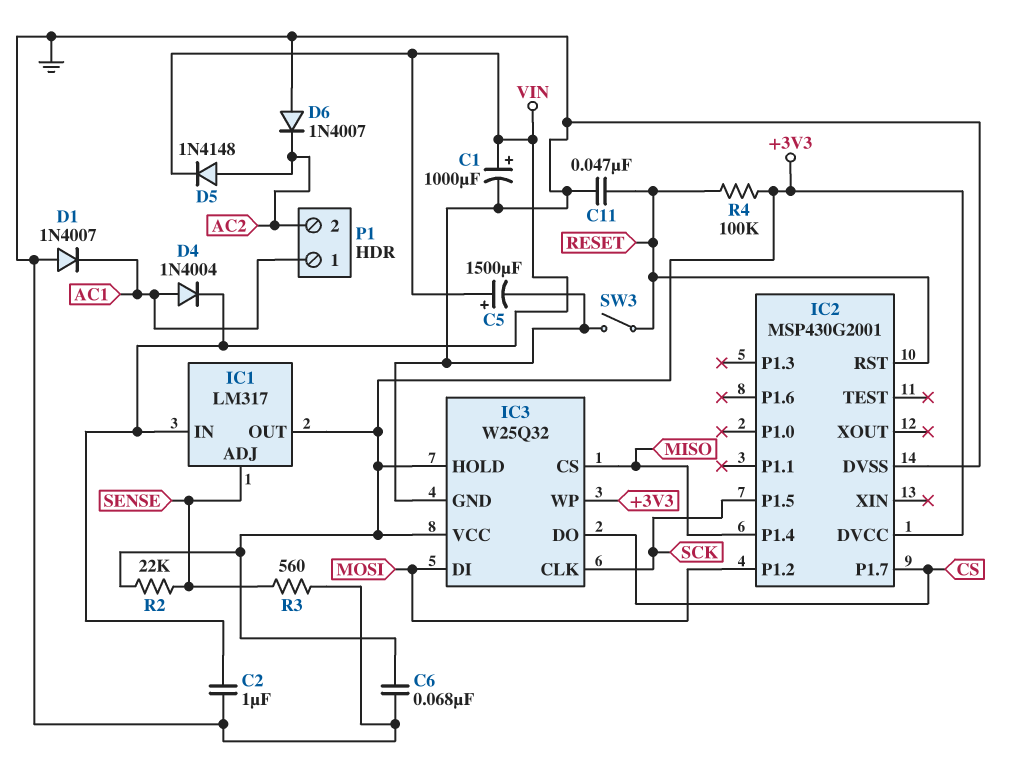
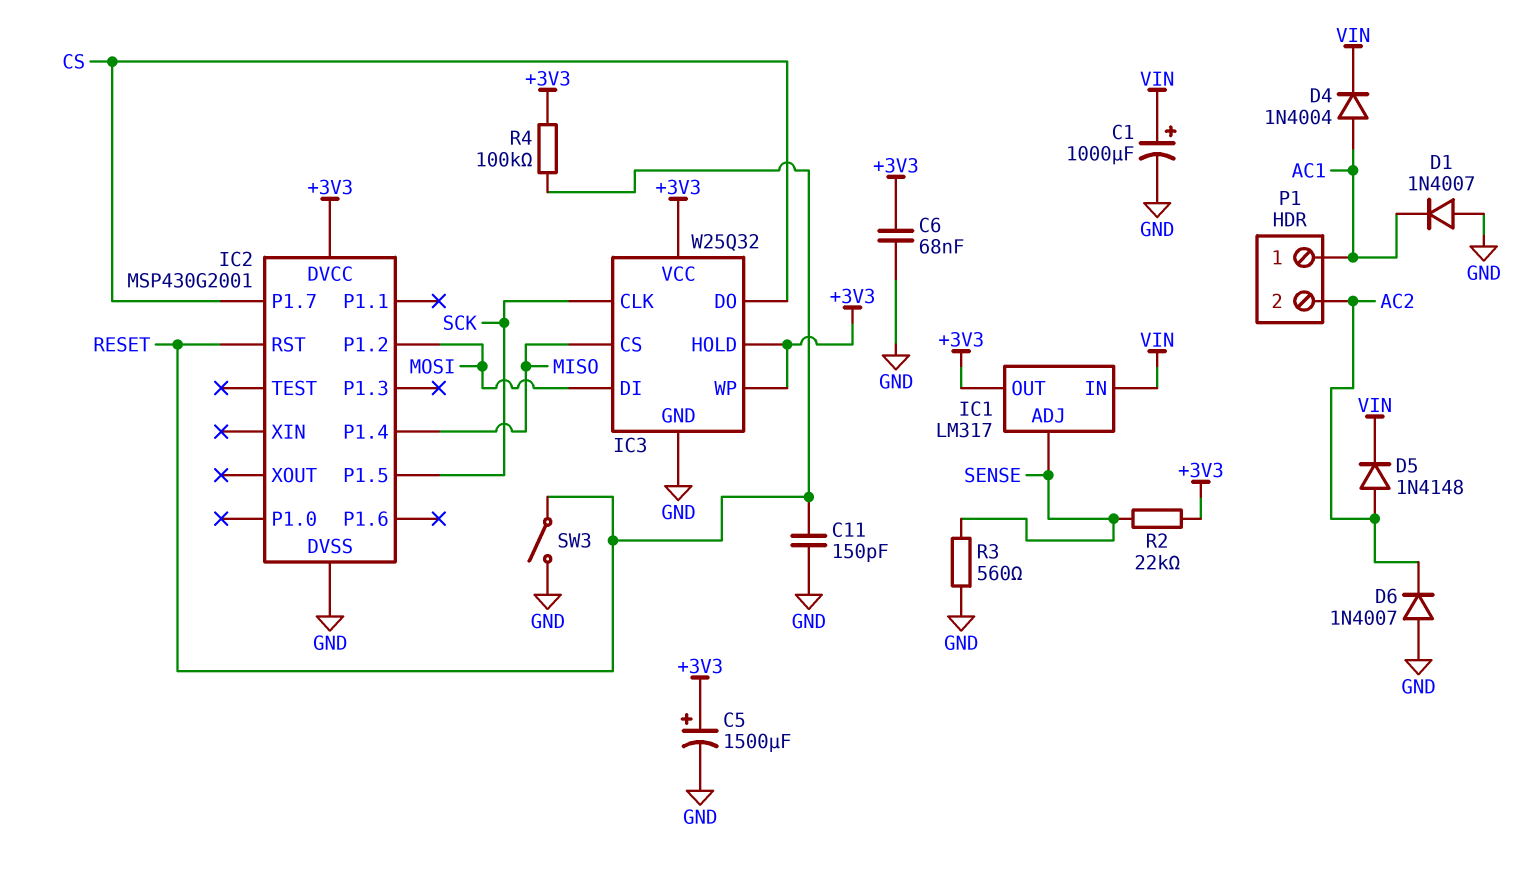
C2: 1uF (GND, VIN) -> none
C5: 1500uF (plus VIN, minus GND) -> 1500uF (plus +3V3, minus GND)
C11: 47nF (GND, RESET) -> 150pF (GND, RESET)

